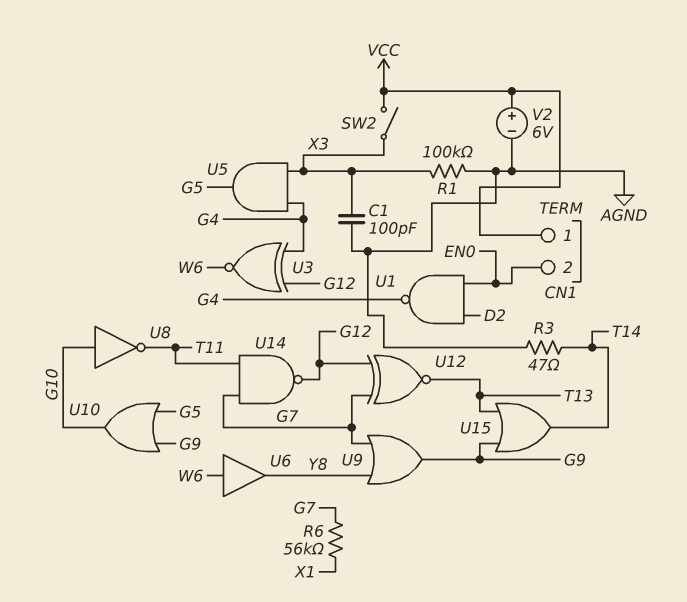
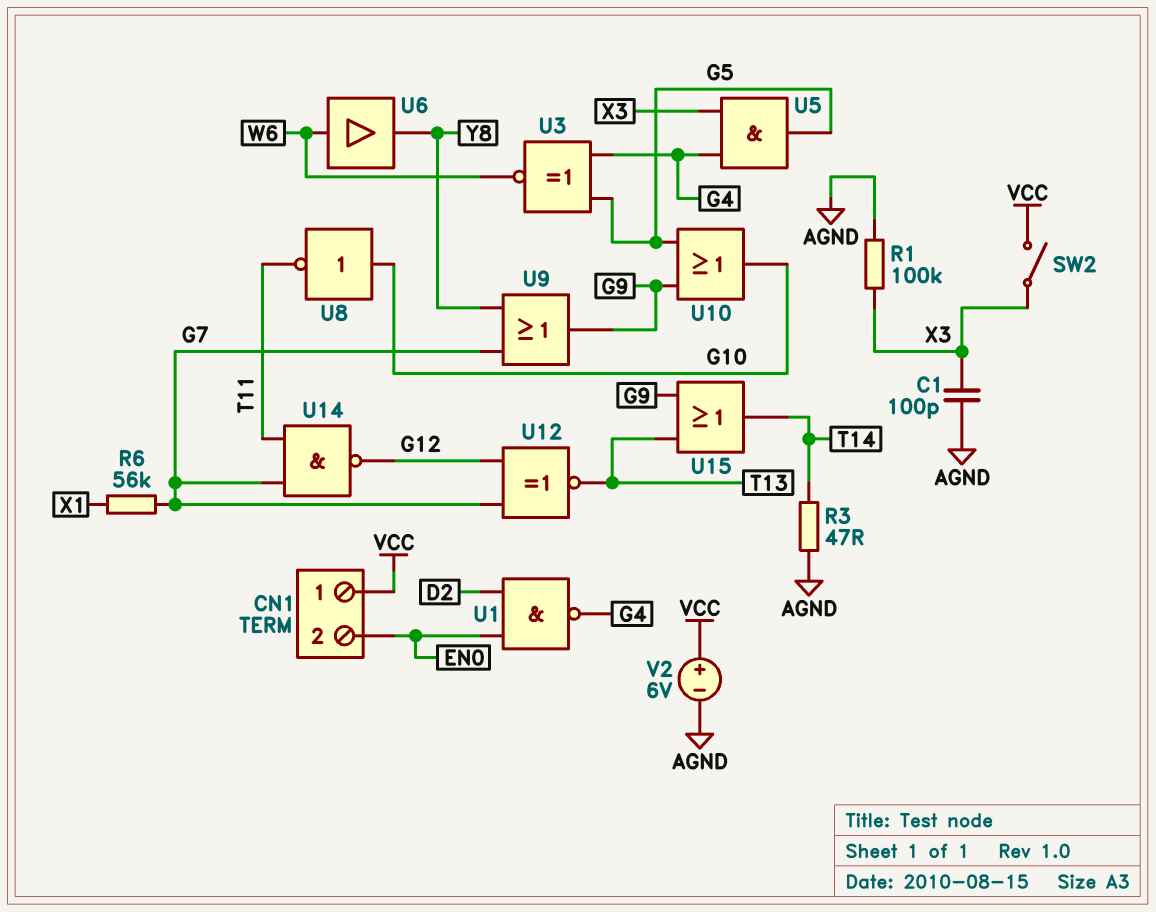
U3: XNOR (in G4, in G12, out W6) -> XNOR (in G4, in G5, out W6)

